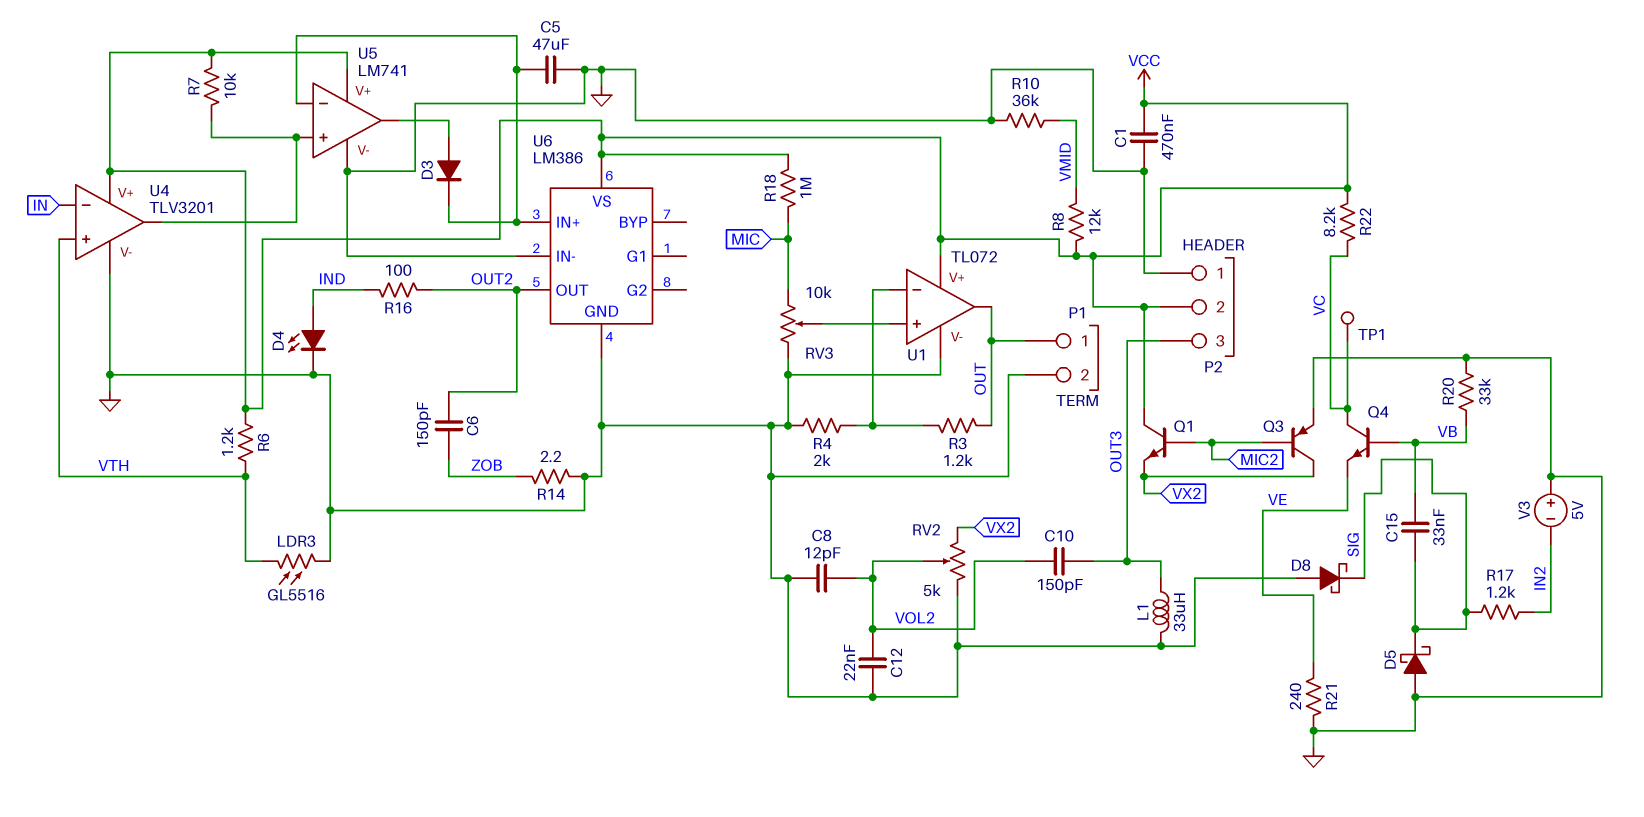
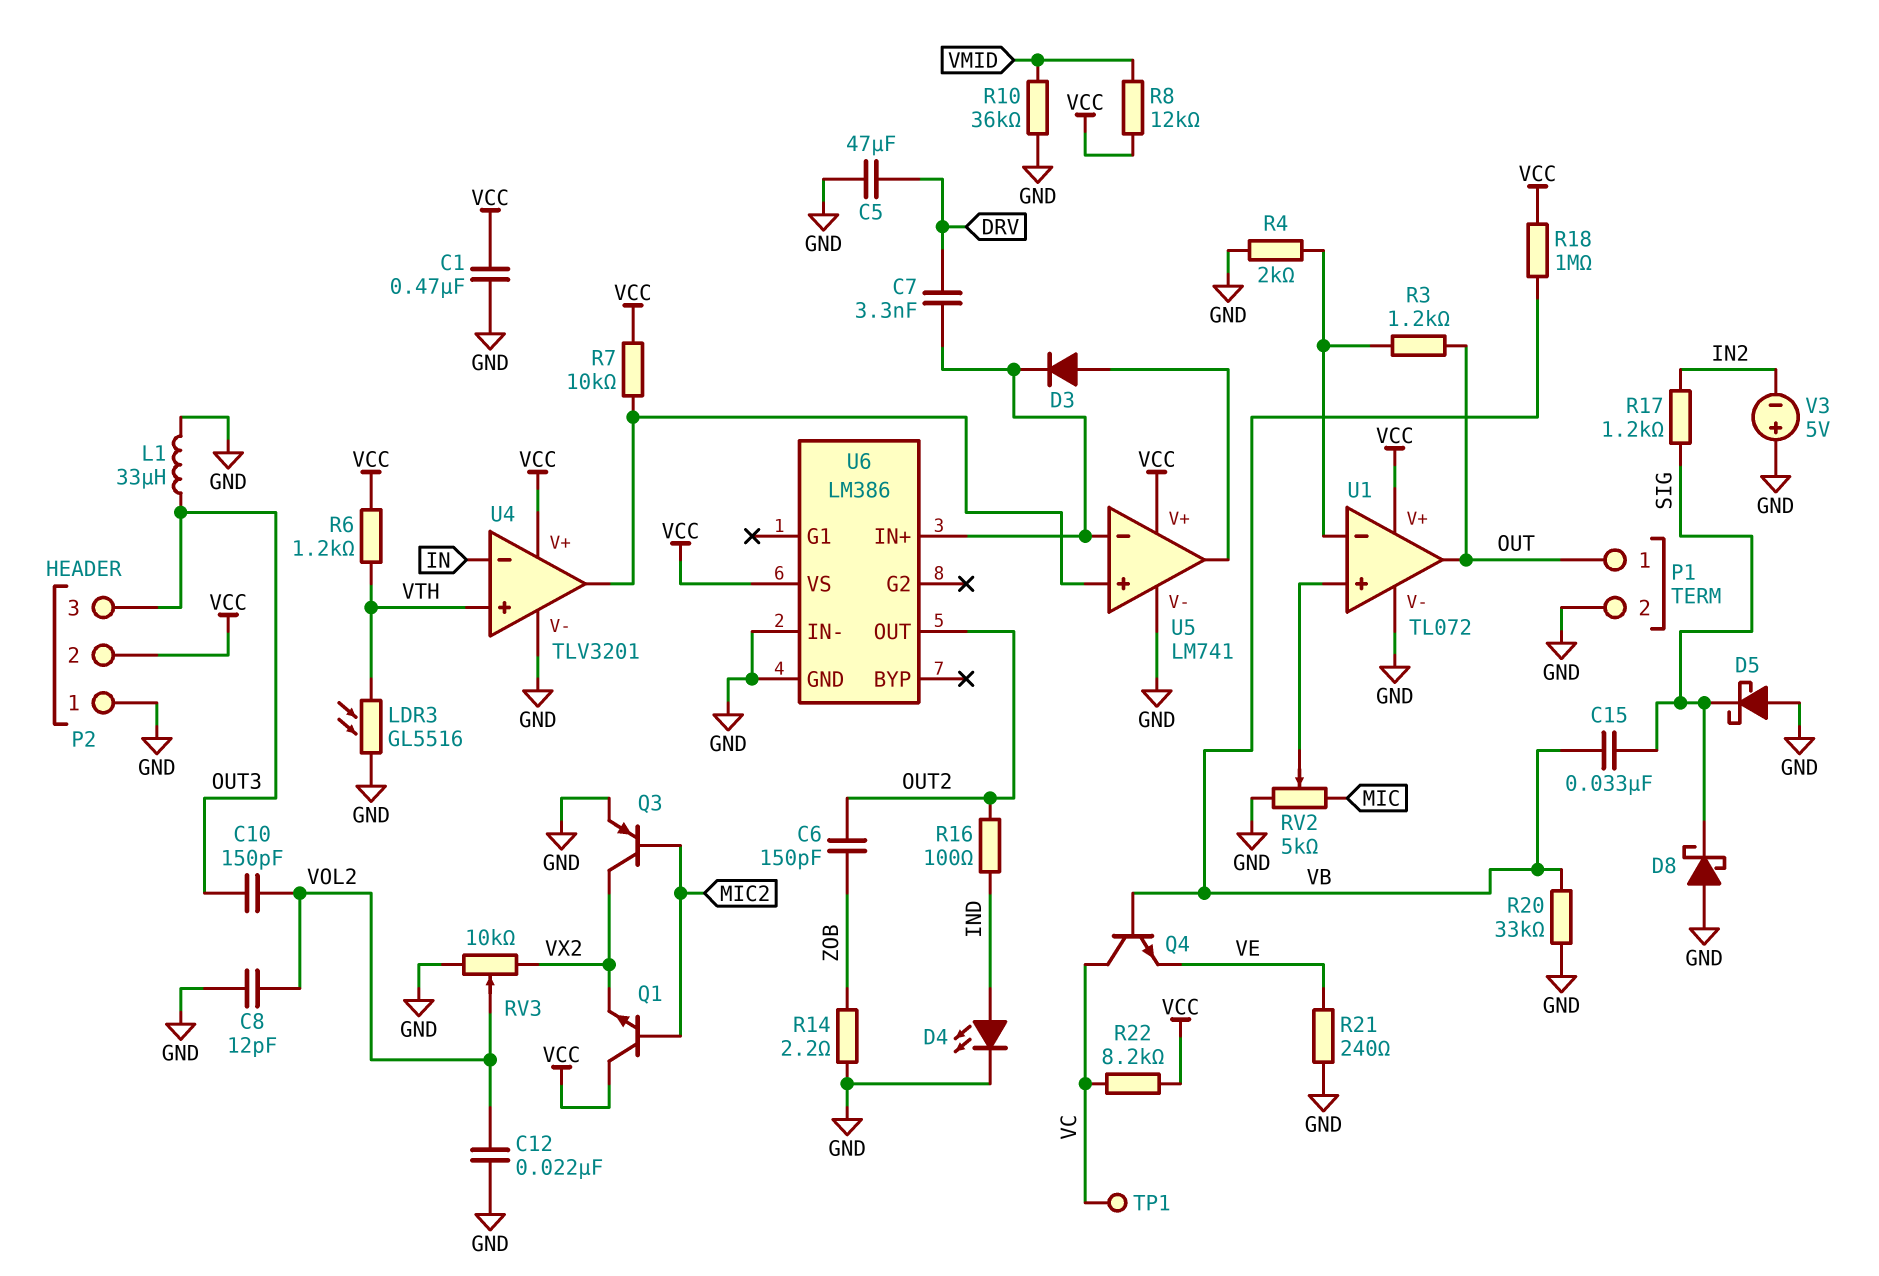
C5: 47uF (GND, U5/in-) -> 47uF (DRV, GND)
C7: none -> 3.3nF (DRV, U5/in-)
R18: 1M (MIC, VCC) -> 1M (VB, VCC)
RV2: 5k (GND, VX2, wiper VOL2) -> 5k (GND, MIC, wiper U1/in+)
RV3: 10k (GND, MIC, wiper U1/in+) -> 10k (GND, VX2, wiper VOL2)

